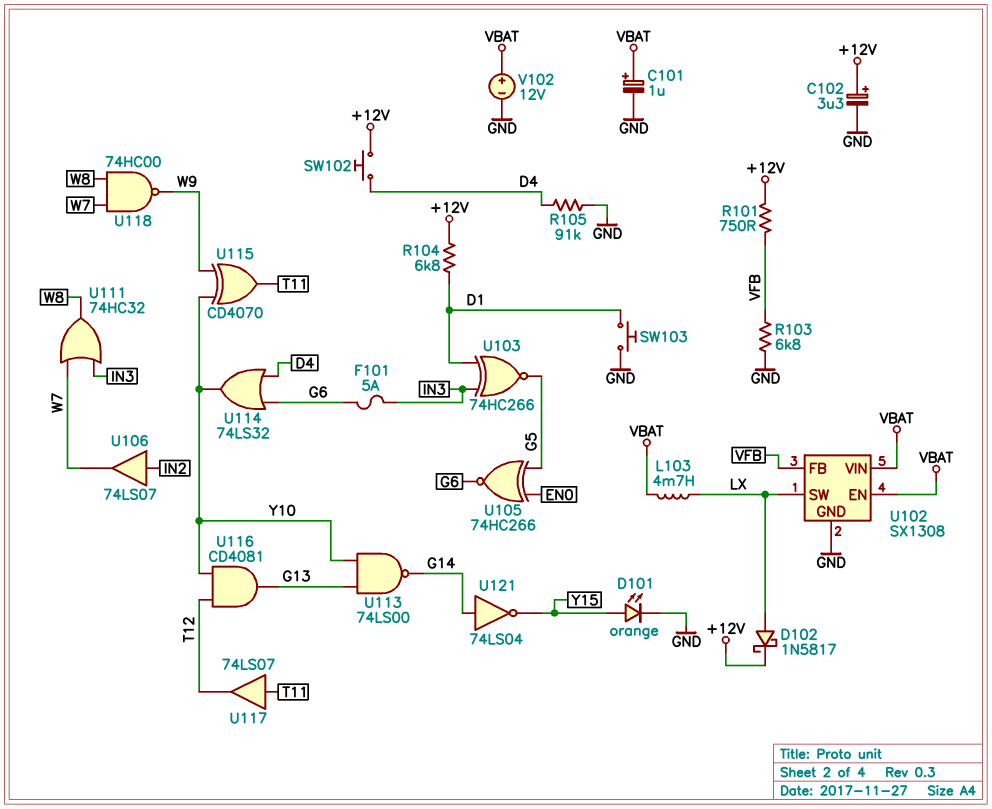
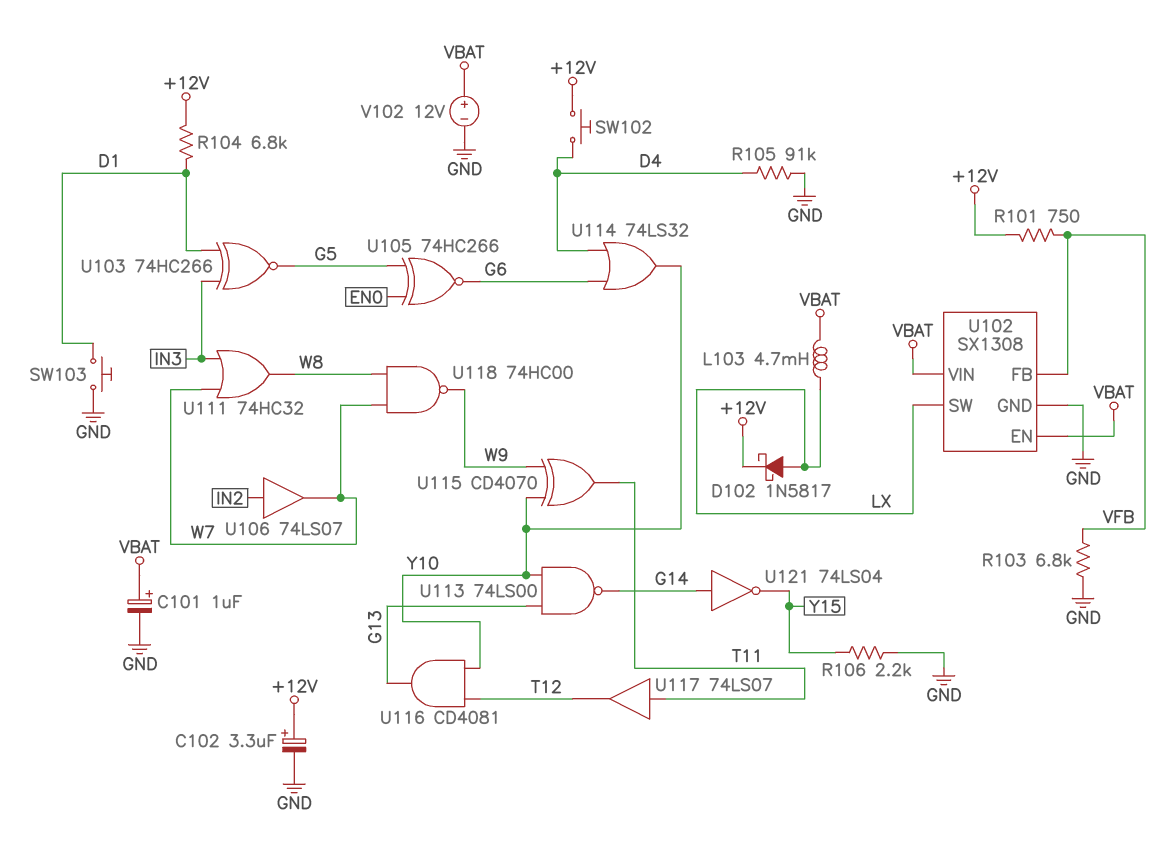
D101: LED orange (A Y15, K GND) -> none
F101: 5A (G6, IN3) -> none
R106: none -> 2.2k (GND, Y15)

